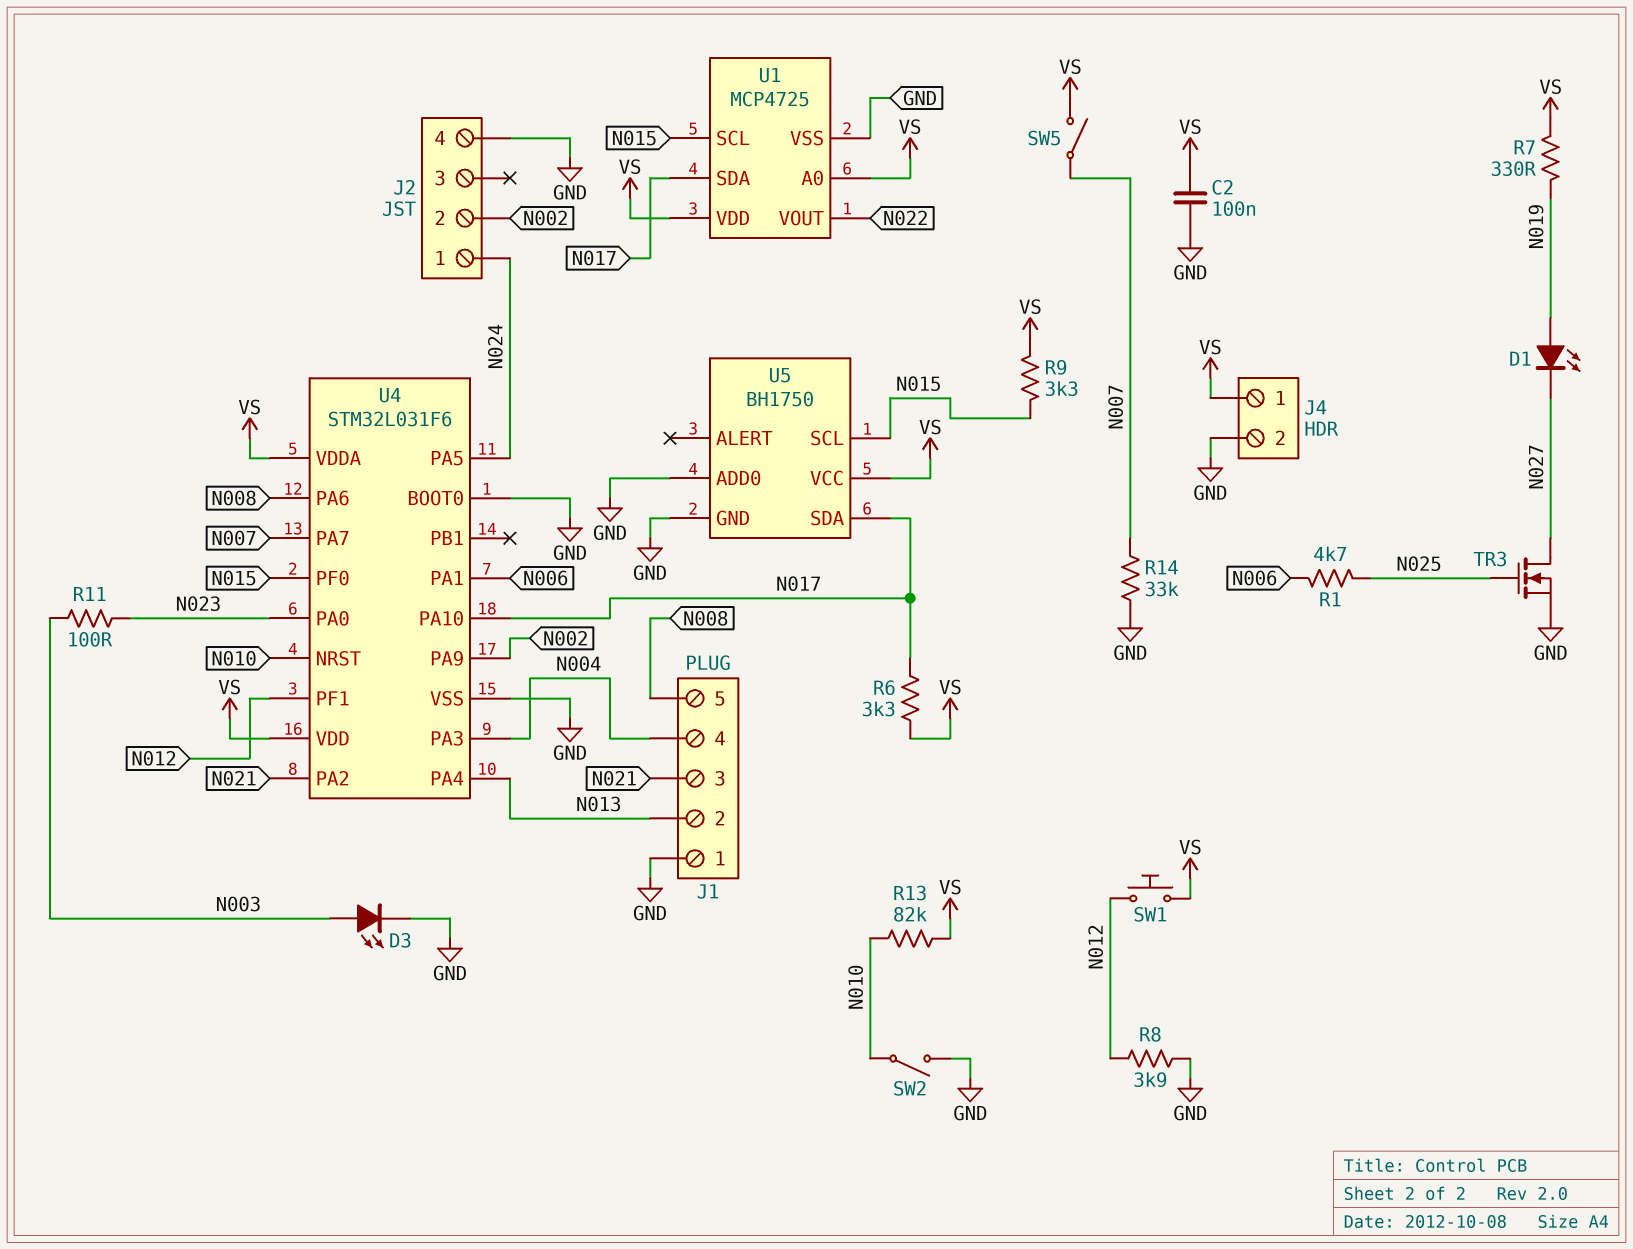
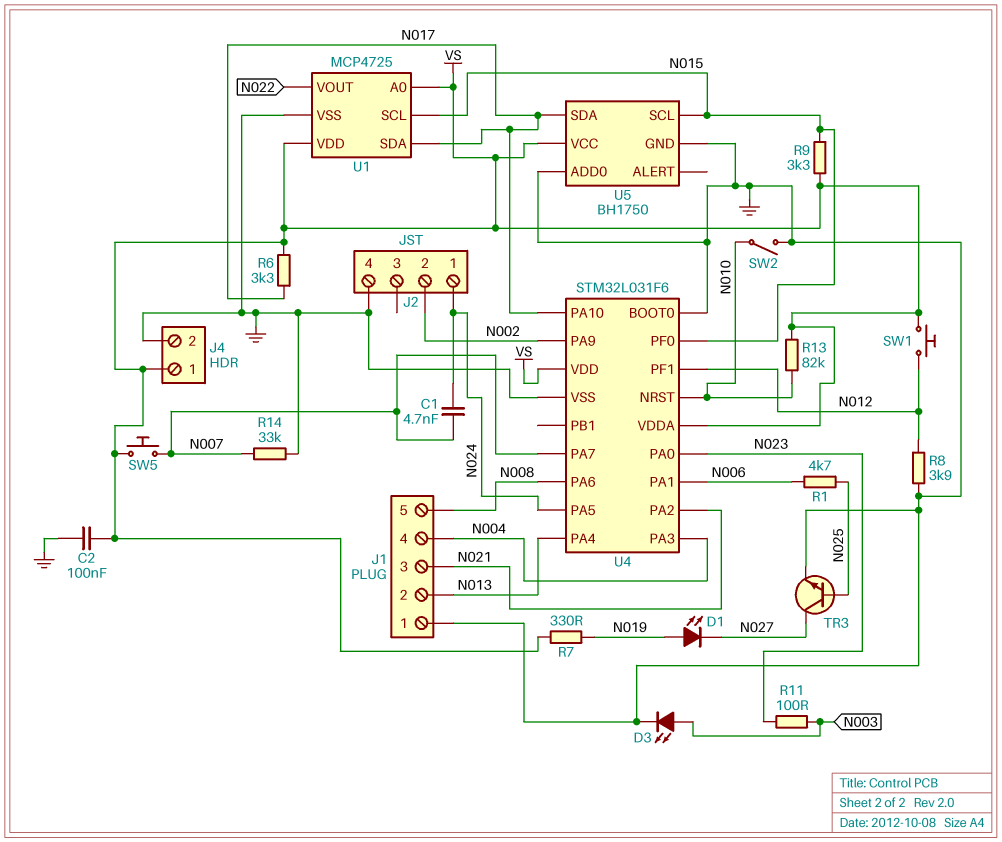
C1: none -> 4.7nF (N007, N024)
SW5: switch (N007, VS) -> button (N007, VS)
TR3: NMOS (G N025, D N027, S GND) -> NPN (B N025, C N027, E GND)

